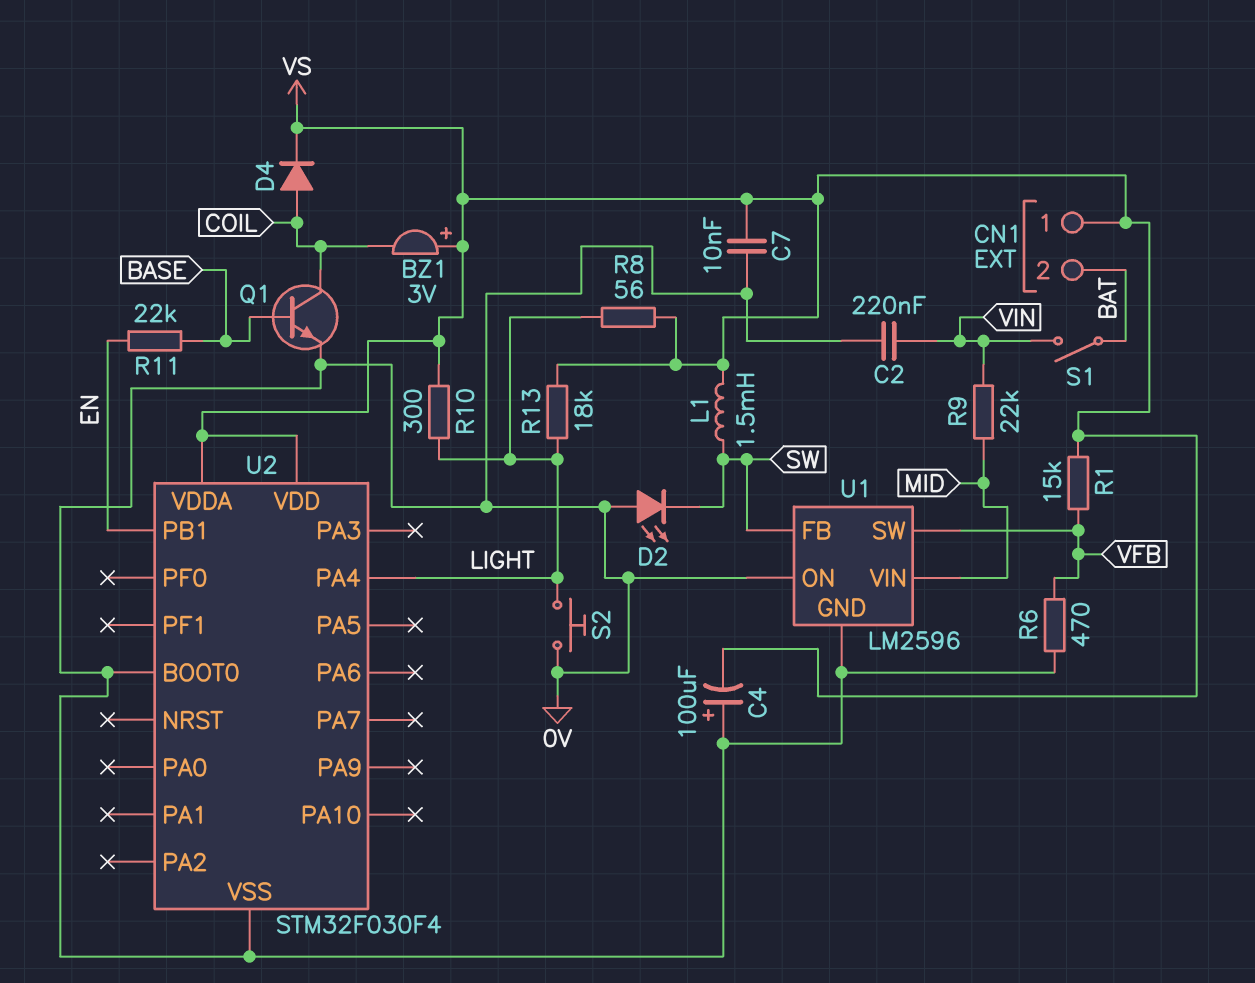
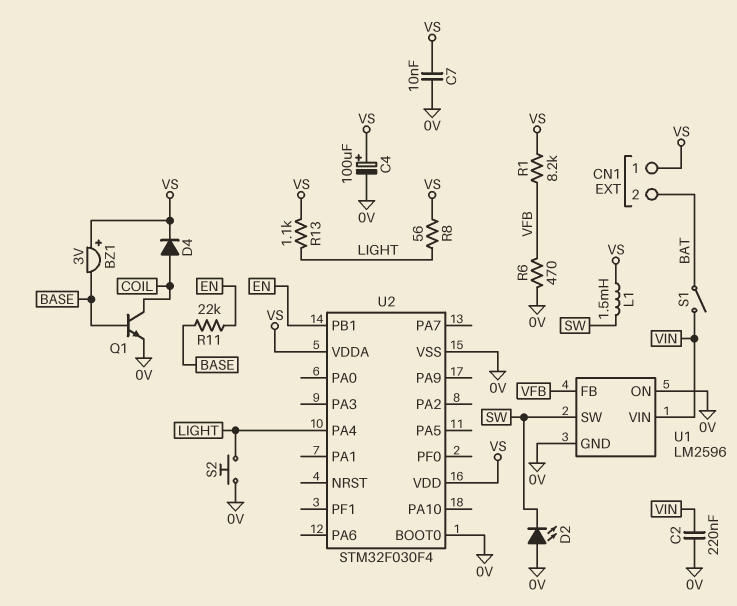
BZ1: buzzer 3V (plus VS, minus COIL) -> buzzer 3V (plus VS, minus BASE)
C4: 100uF (plus 0V, minus VS) -> 100uF (plus VS, minus 0V)
R1: 15k (VFB, VS) -> 8.2k (VFB, VS)
R9: 22k (MID, VIN) -> none
R10: 300 (LIGHT, VS) -> none
R13: 18k (LIGHT, VS) -> 1.1k (LIGHT, VS)
U1 pin FB: SW -> VFB
U1 pin SW: VFB -> SW
U1 pin VIN: MID -> VIN

